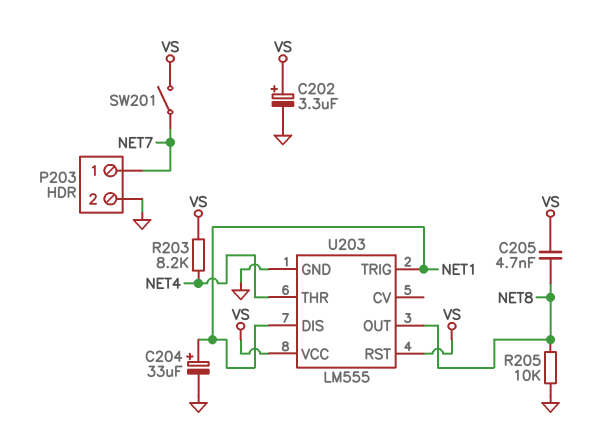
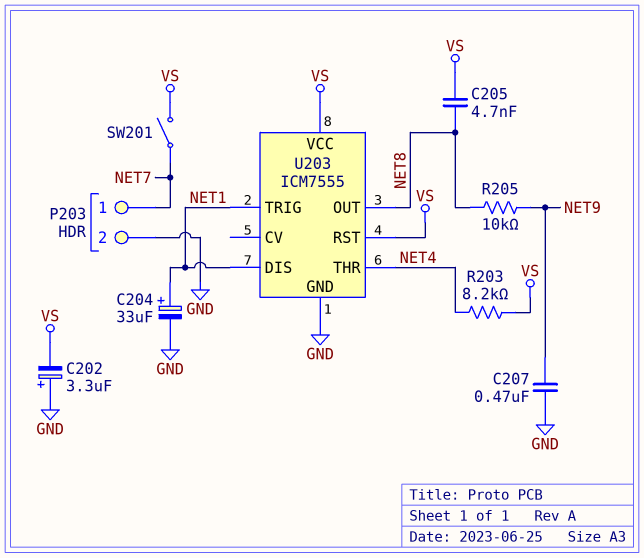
C202: 3.3uF (plus VS, minus GND) -> 3.3uF (plus GND, minus VS)
C207: none -> 470nF (GND, NET9)
R205: 10k (GND, NET8) -> 10k (NET8, NET9)
U203: LM555 -> ICM7555

